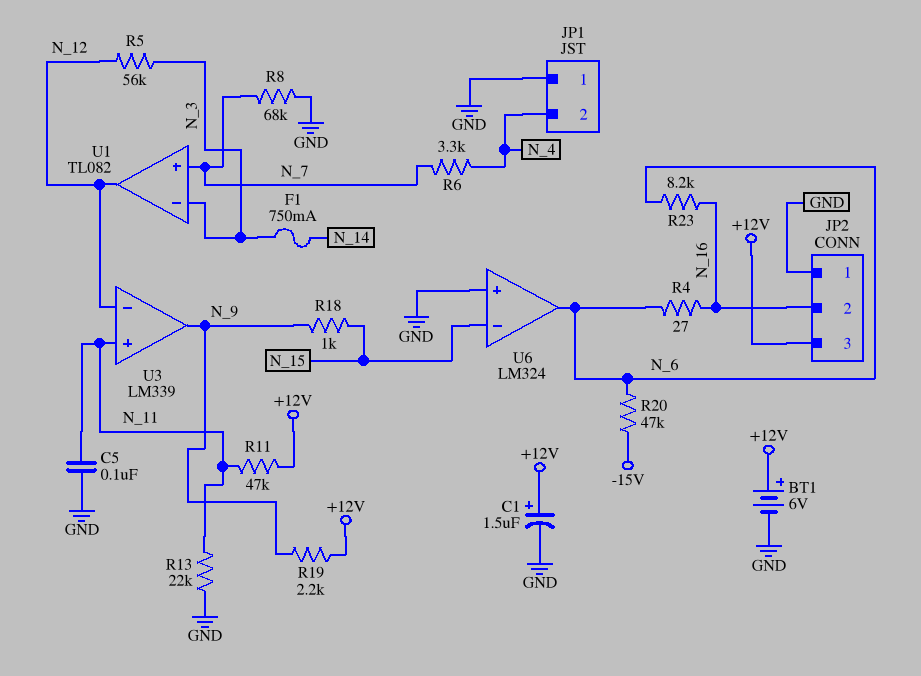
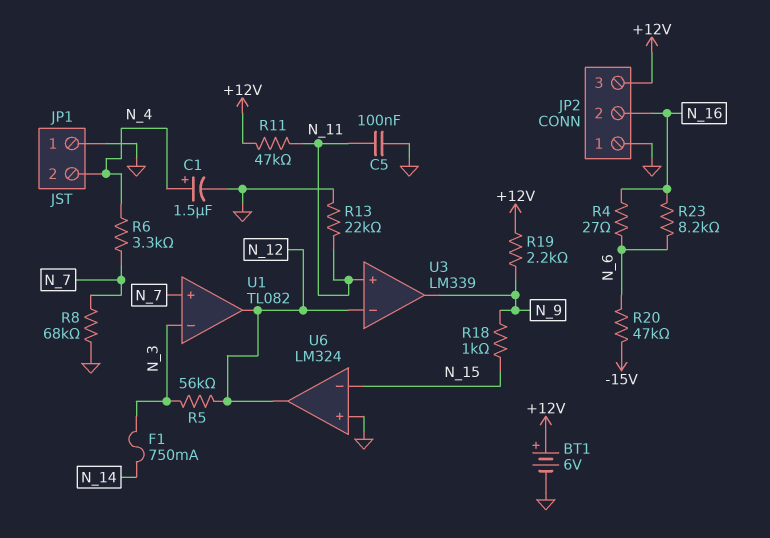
C1: 1.5uF (plus +12V, minus GND) -> 1.5uF (plus N_4, minus GND)
U6 pin out: N_6 -> N_12

